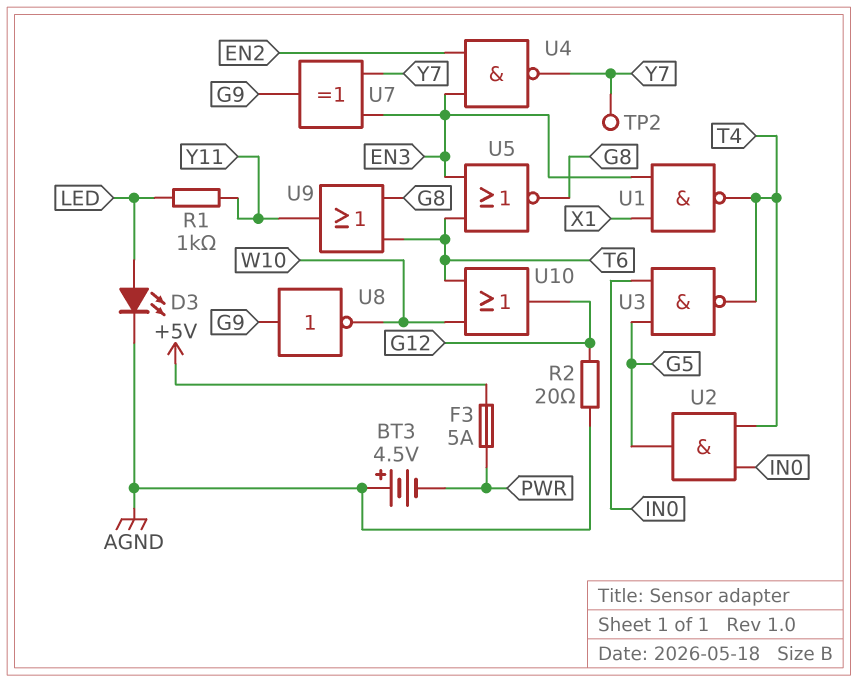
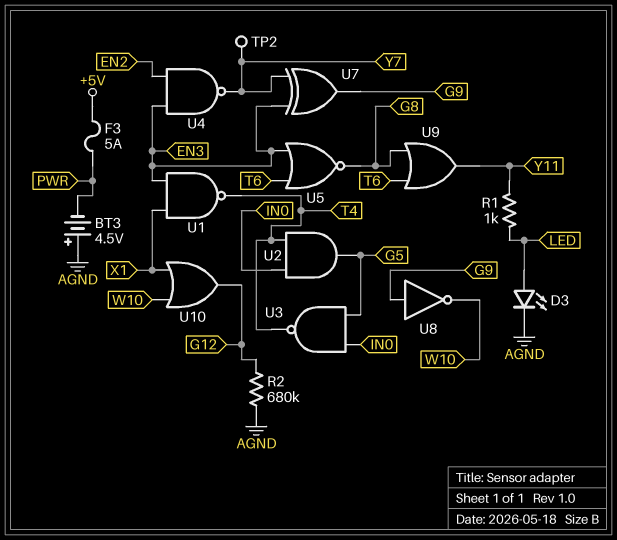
R2: 20 (AGND, G12) -> 680k (AGND, G12)
U10: OR (in T6, in W10, out G12) -> OR (in W10, in X1, out G12)

